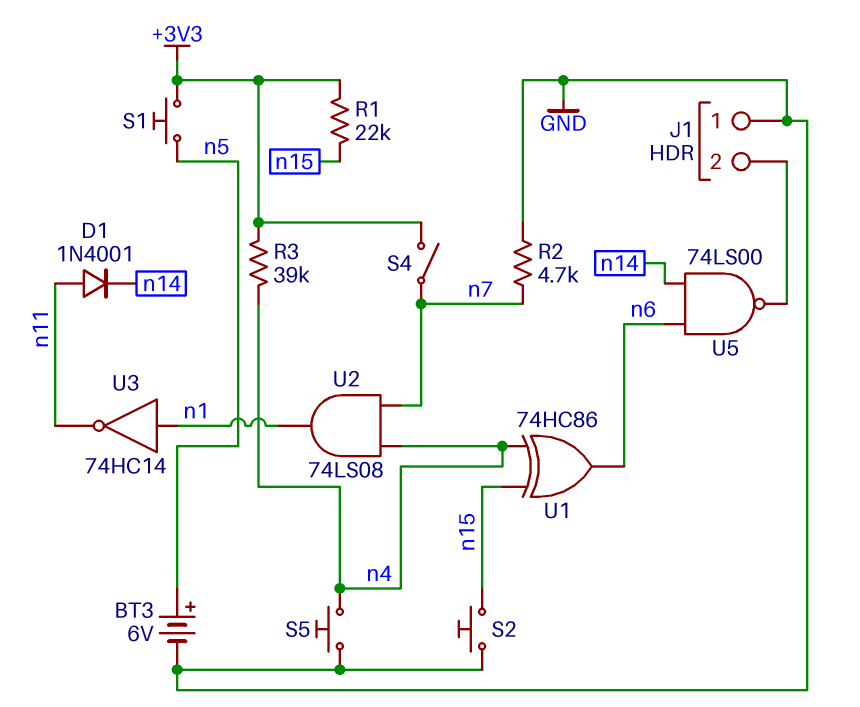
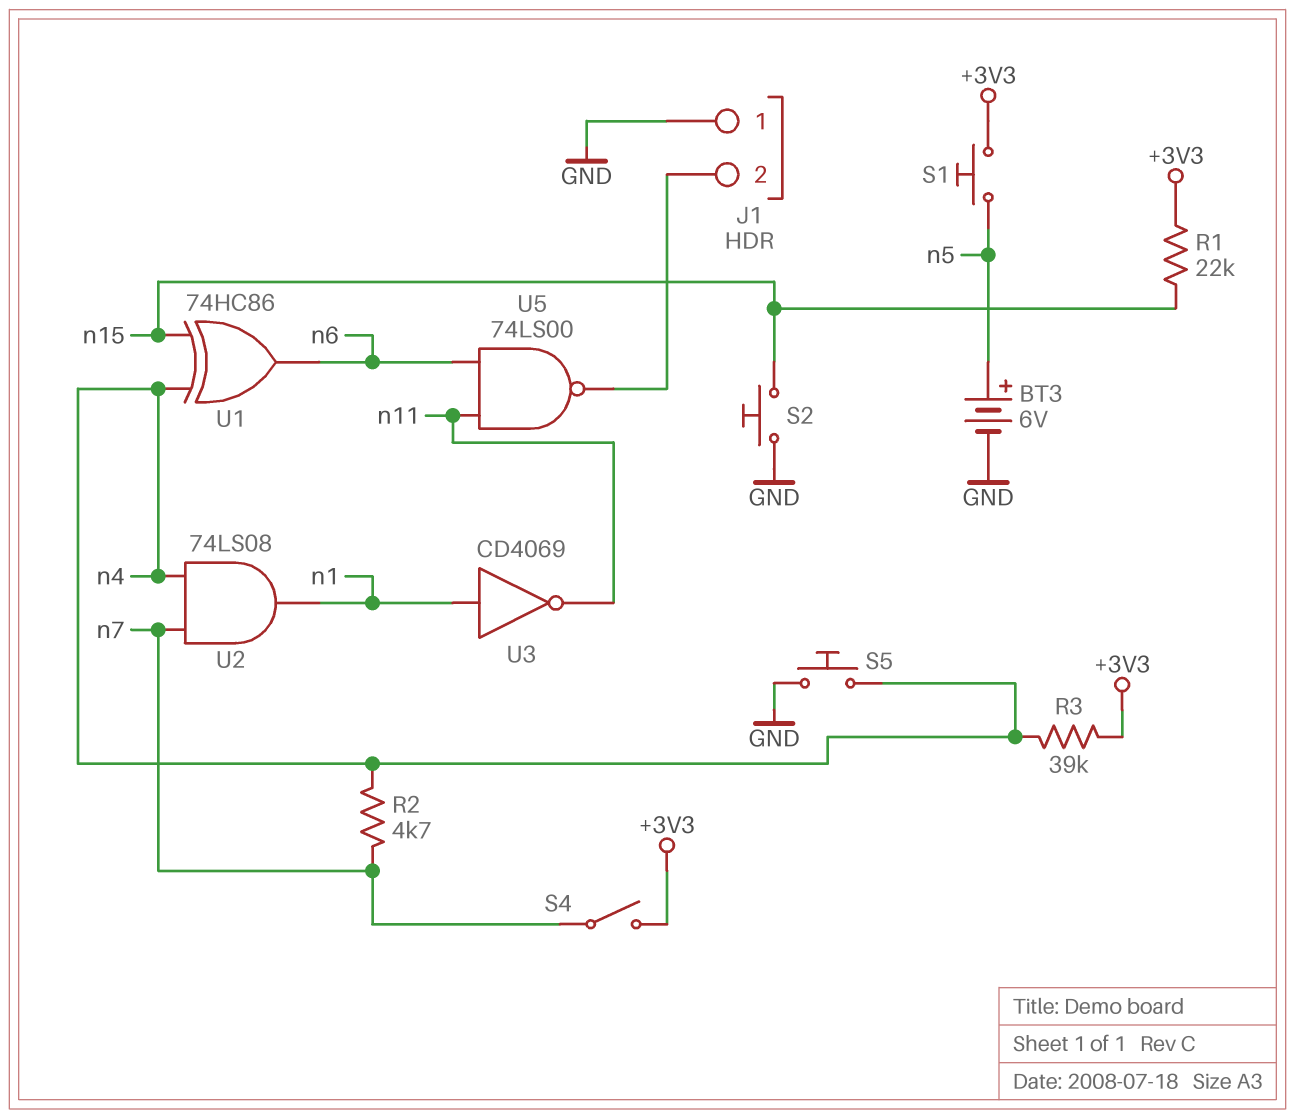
D1: diode 1N4001 (A n11, K n14) -> none
R2: 4.7k (GND, n7) -> 4.7k (n4, n7)
U3: NOT 74HC14 (in n1, out n11) -> NOT CD4069 (in n1, out n11)
U5: NAND 74LS00 (in n6, in n14, out J1/2) -> NAND 74LS00 (in n6, in n11, out J1/2)

